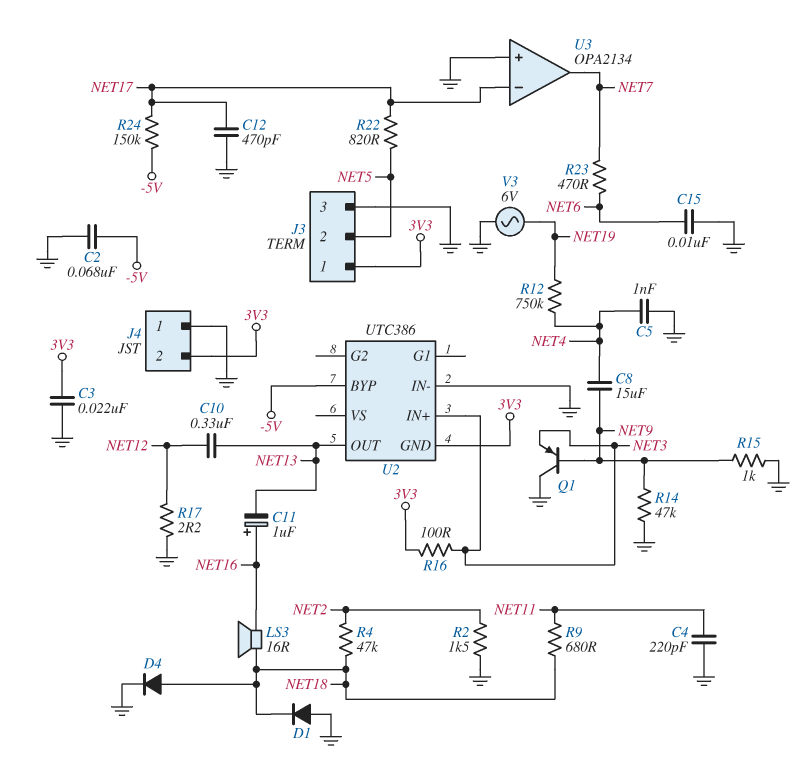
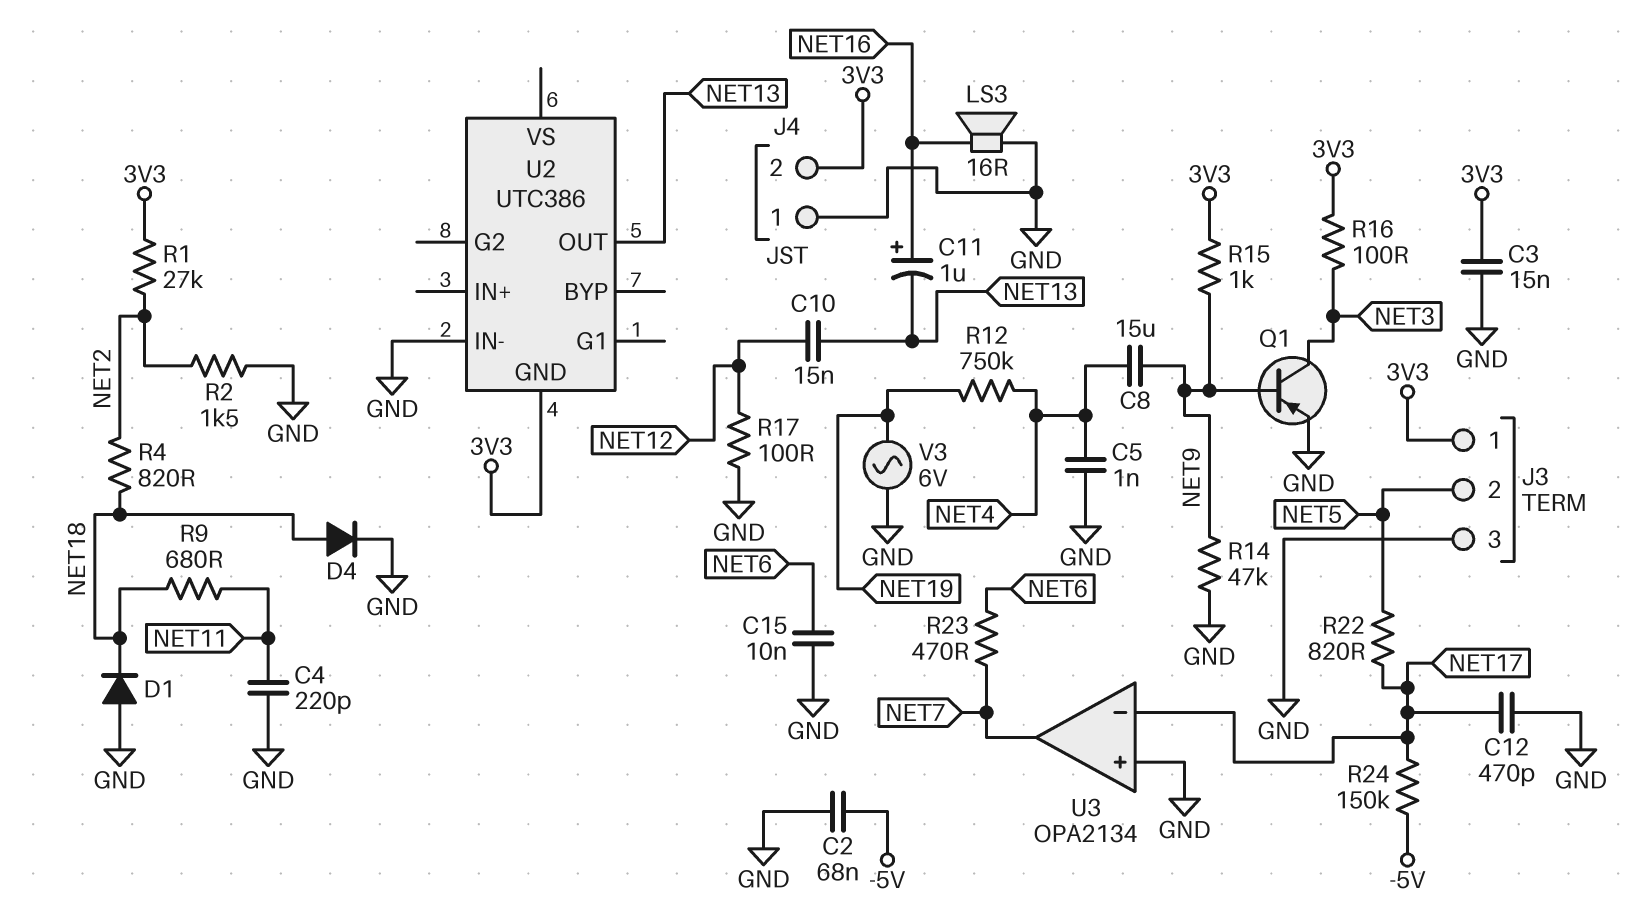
C3: 22nF (3V3, GND) -> 15nF (3V3, GND)
C10: 330nF (NET12, NET13) -> 15nF (NET12, NET13)
LS3: speaker 16R (NET16, NET18) -> speaker 16R (GND, NET16)
Q1: PNP (B NET9, C GND, E NET3) -> PNP (B NET9, C NET3, E GND)
R1: none -> 27k (3V3, NET2)
R4: 47k (NET2, NET18) -> 820 (NET2, NET18)
R15: 1k (GND, NET9) -> 1k (3V3, NET9)
R17: 2.2 (GND, NET12) -> 100 (GND, NET12)
U2 pin BYP: -5V -> none
U2 pin IN+: NET3 -> none

